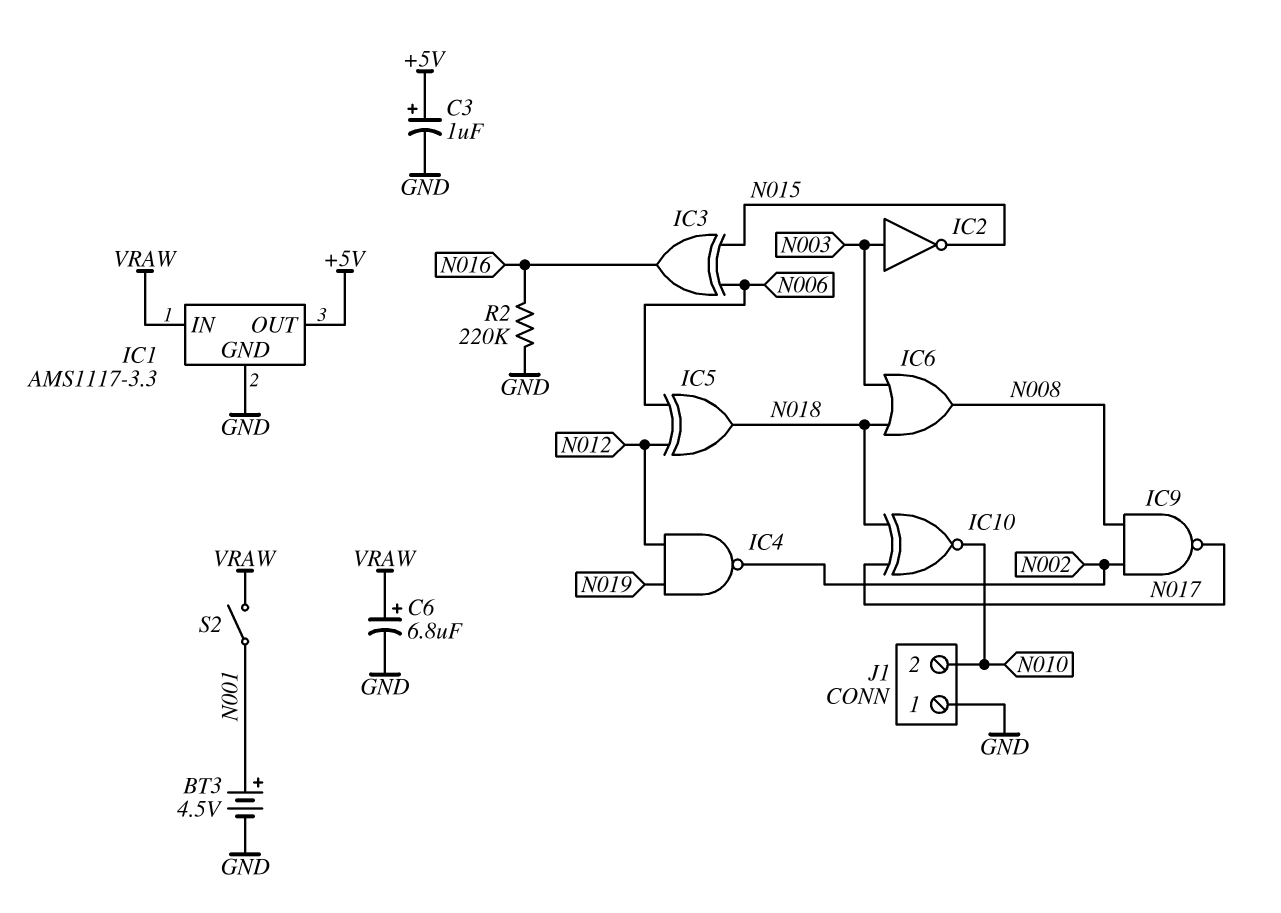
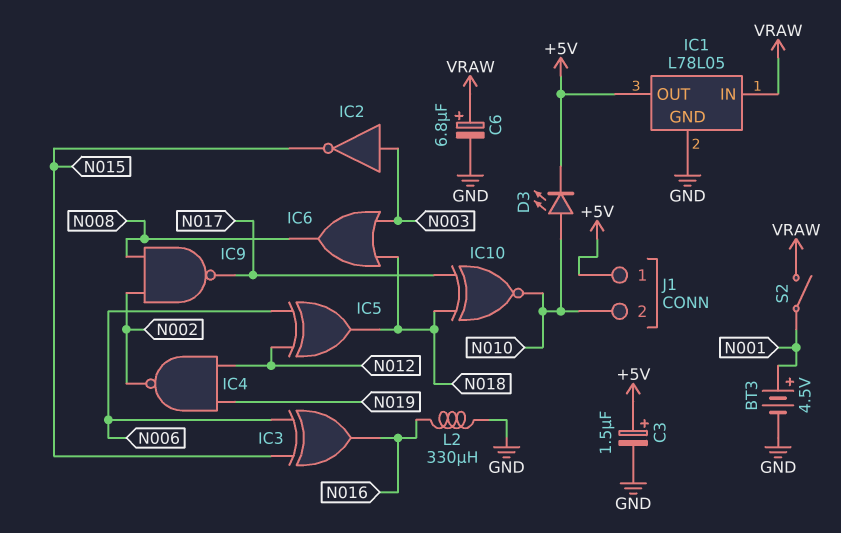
C3: 1uF (plus +5V, minus GND) -> 1.5uF (plus +5V, minus GND)
D3: none -> LED (A N010, K +5V)
IC1: AMS1117-3.3 -> L78L05
J1 pin 1: GND -> +5V
L2: none -> 330uH (GND, N016)
R2: 220k (GND, N016) -> none

